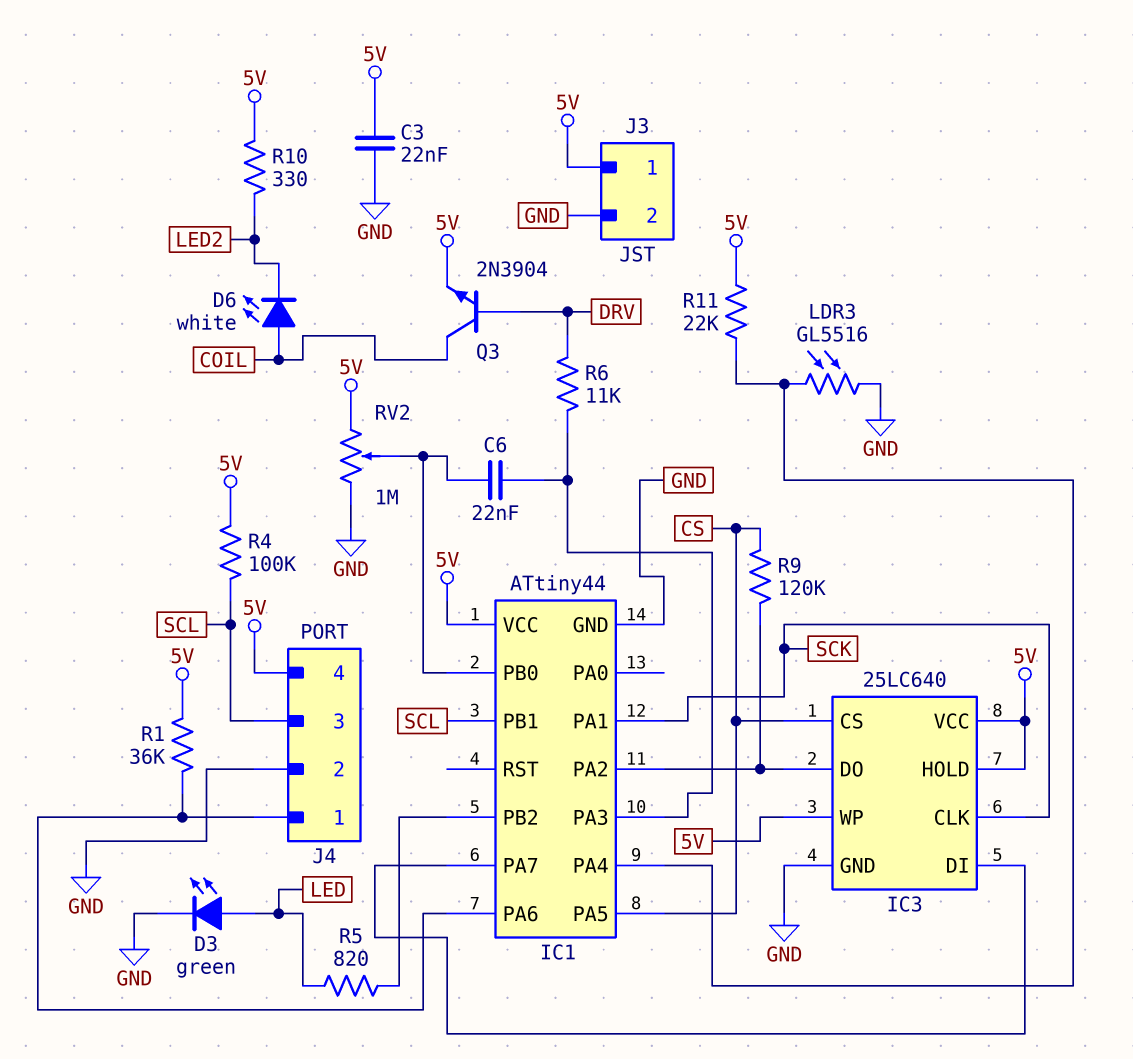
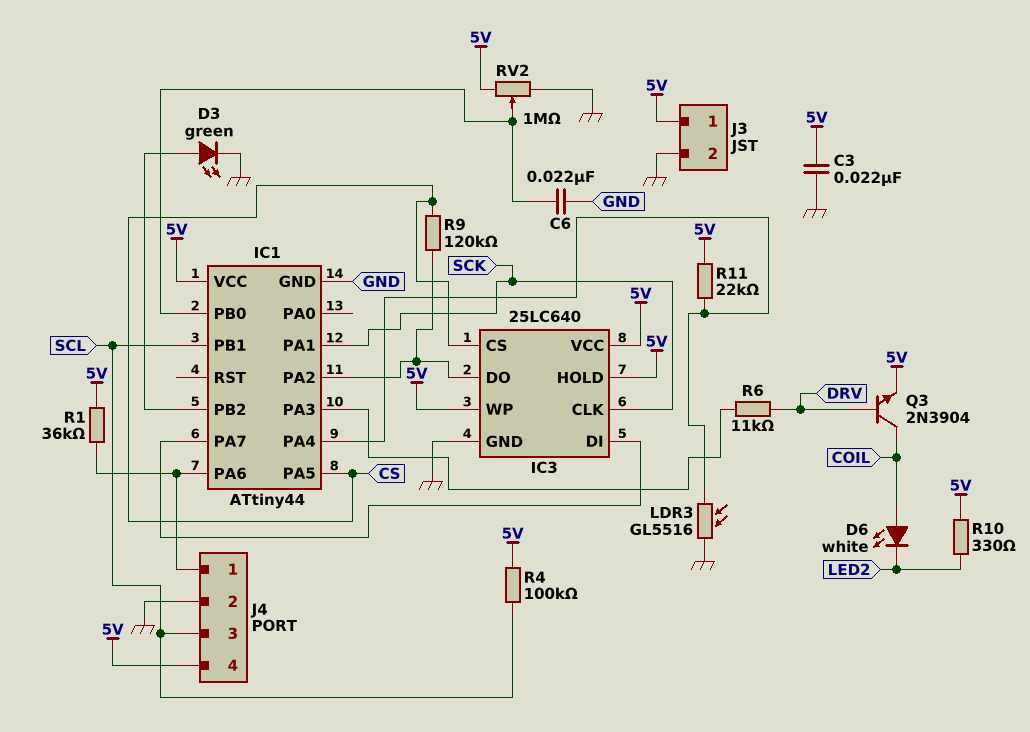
C6: 22nF (IC1/PA3, IC1/PB0) -> 22nF (GND, IC1/PB0)
D3: LED green (A LED, K GND) -> LED green (A IC1/PB2, K GND)
R5: 820 (IC1/PB2, LED) -> none

